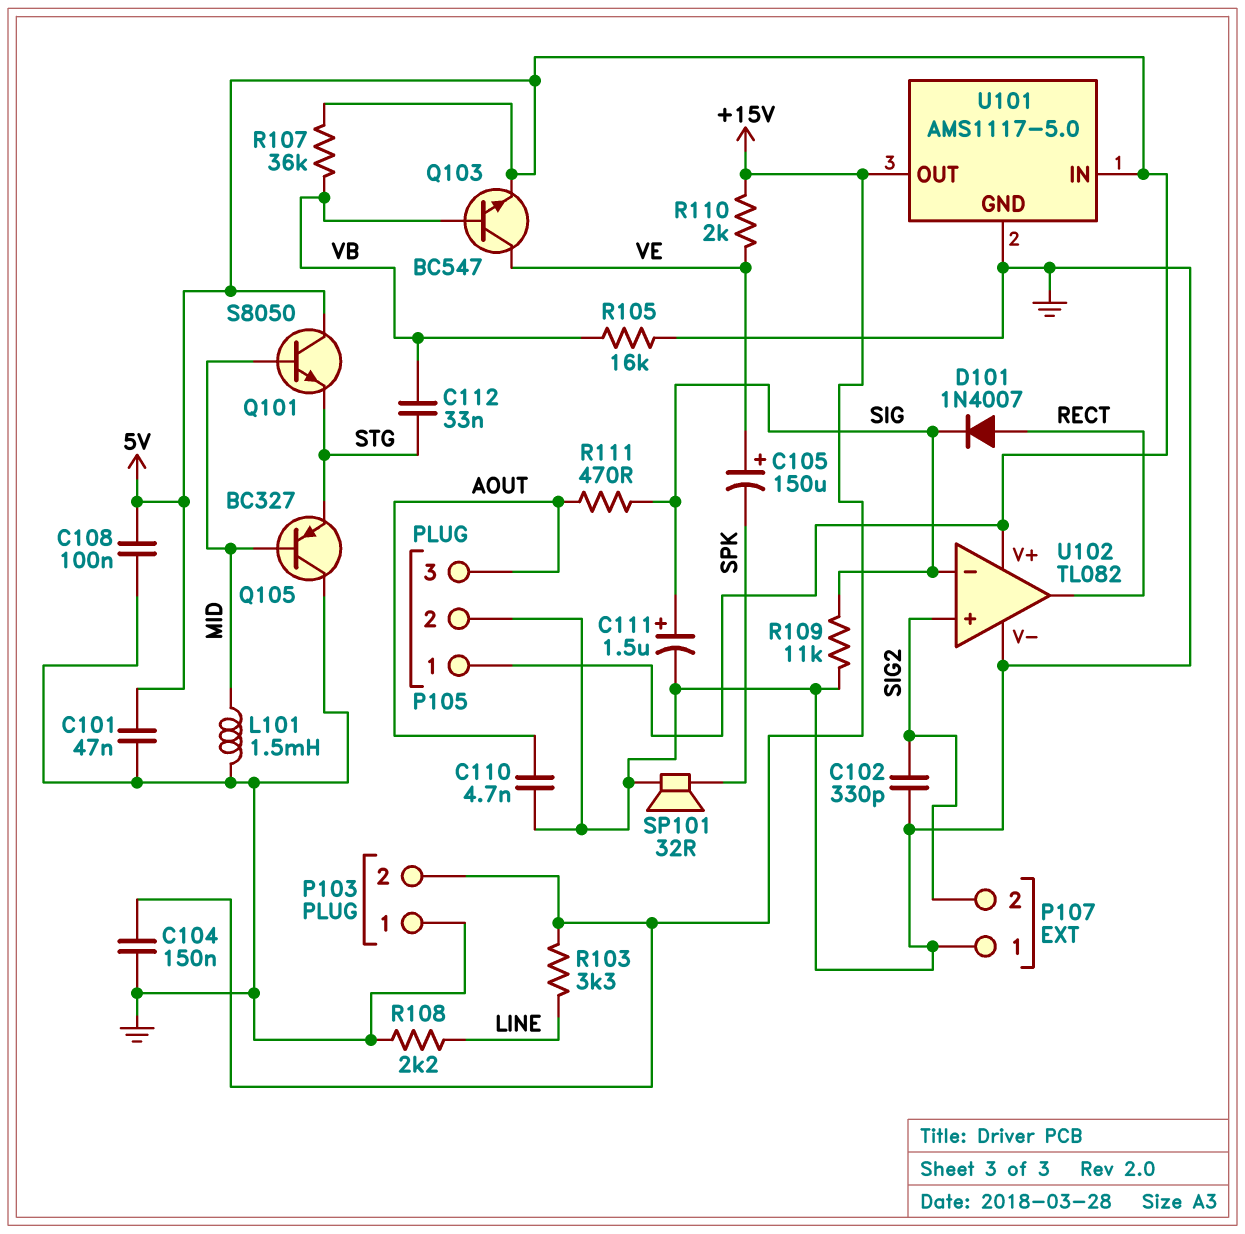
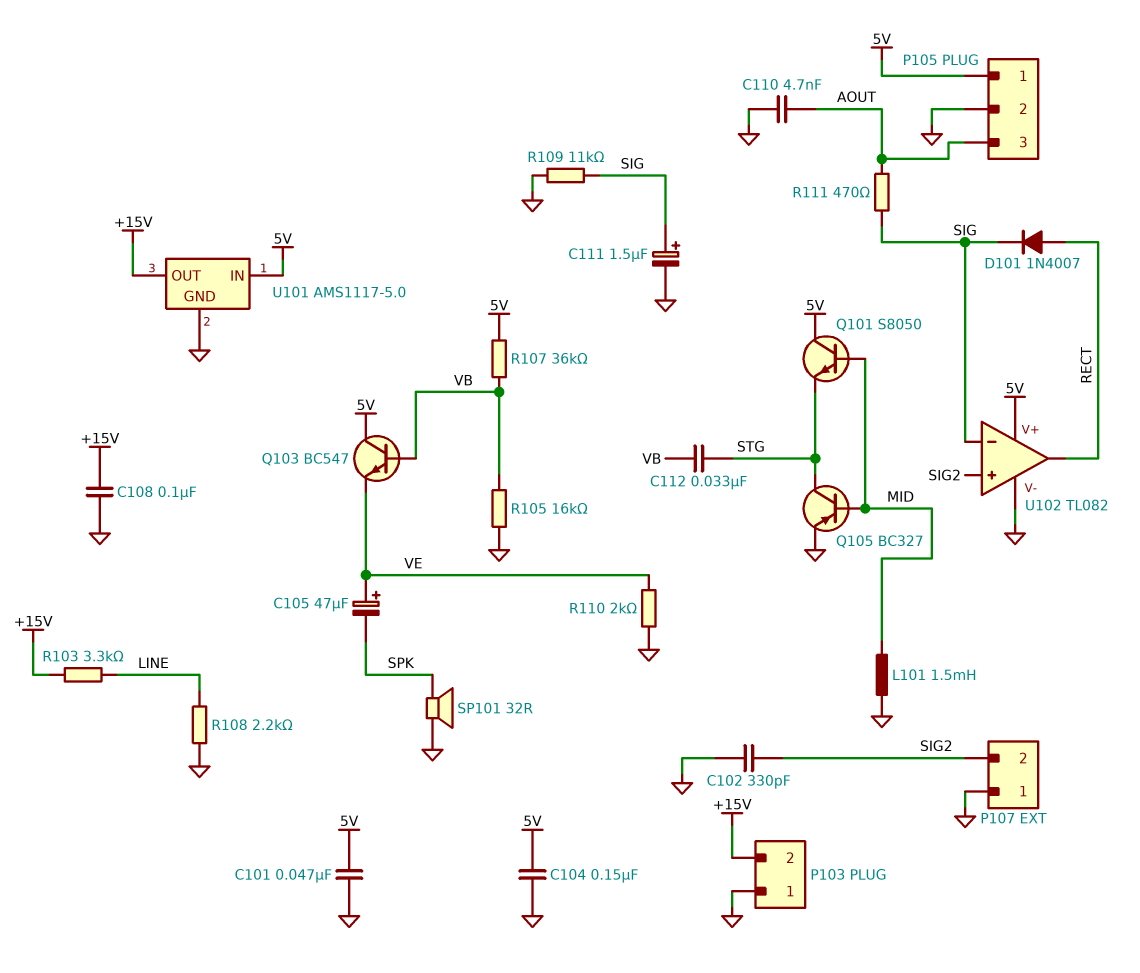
C104: 150nF (+15V, GND) -> 150nF (5V, GND)
C105: 150uF (plus VE, minus SPK) -> 47uF (plus VE, minus SPK)
C108: 100nF (5V, GND) -> 100nF (+15V, GND)
Q103: NPN BC547 (B VB, C VE, E 5V) -> NPN BC547 (B VB, C 5V, E VE)
Q105: PNP BC327 (B MID, C GND, E STG) -> PNP BC327 (B MID, C STG, E GND)
R110: 2k (+15V, VE) -> 2k (GND, VE)

